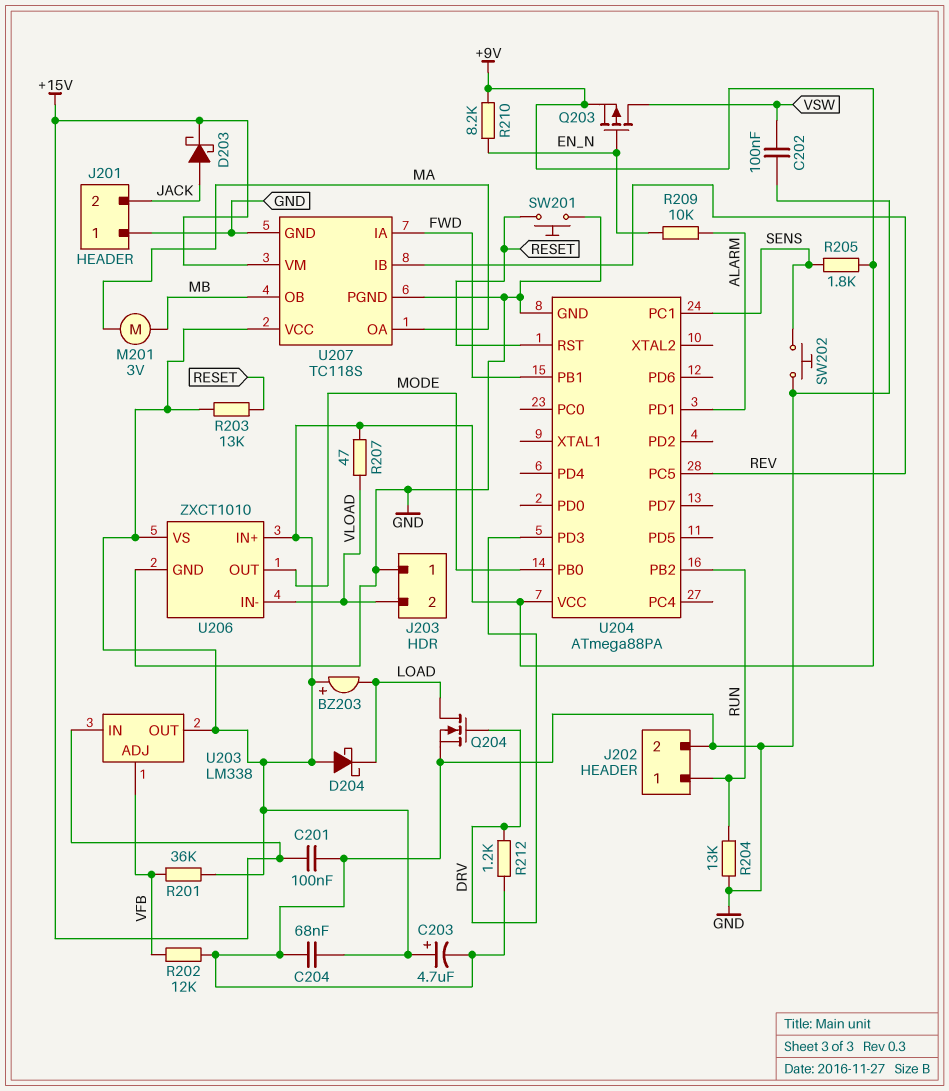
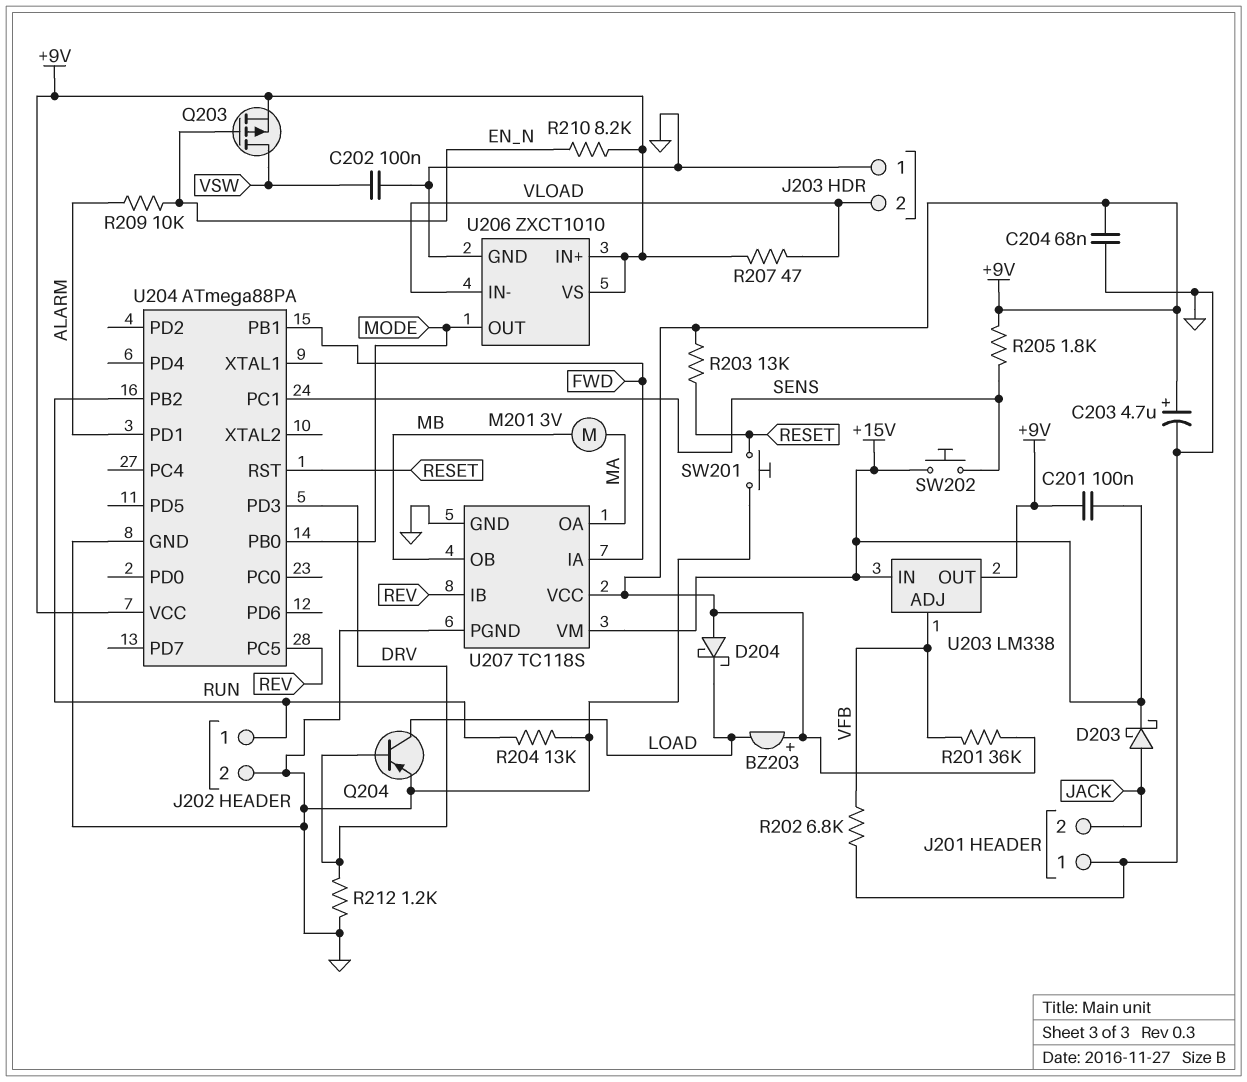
C201: 100nF (+15V, GND) -> 100nF (+9V, +15V)
Q204: NMOS (G DRV, D LOAD, S GND) -> PNP (B DRV, C LOAD, E GND)
R202: 12k (GND, VFB) -> 6.8k (GND, VFB)
SW202: button (GND, SENS) -> button (+15V, SENS)

